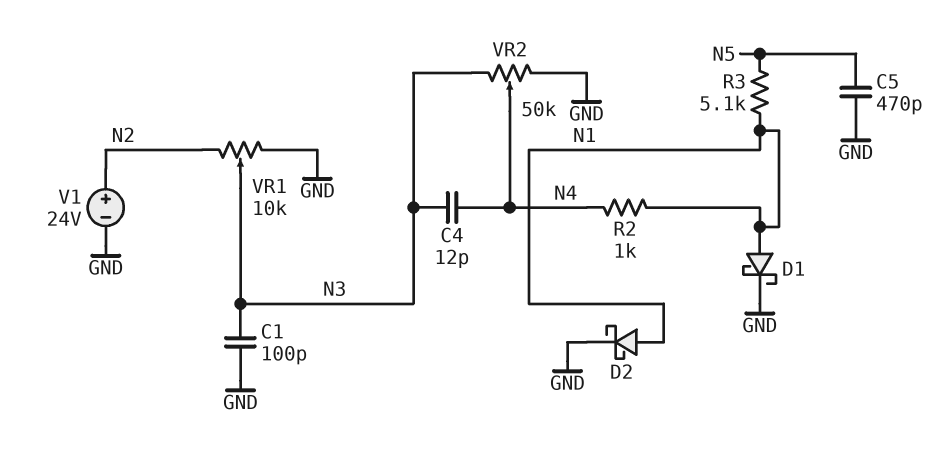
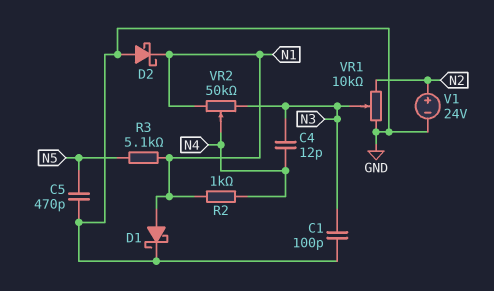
D2: schottky (A N1, K GND) -> schottky (A GND, K N1)
VR2: 50k (GND, N3, wiper N4) -> 50k (N1, N3, wiper N4)

